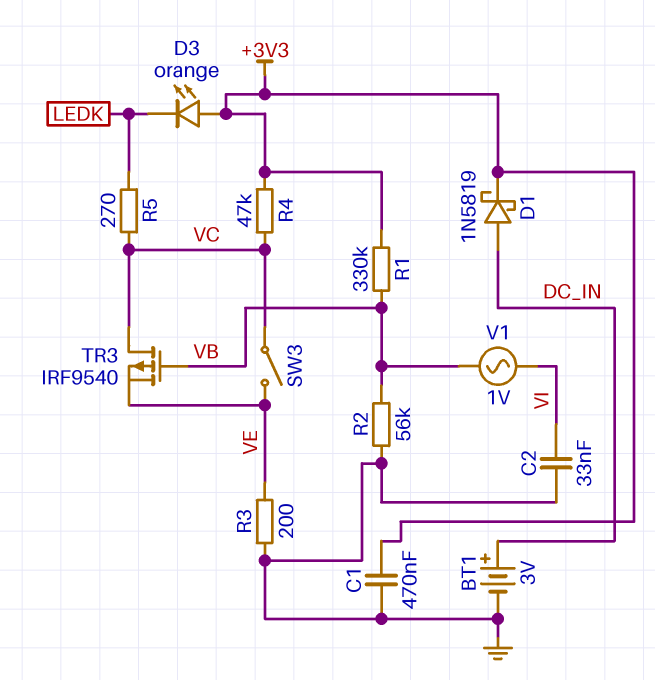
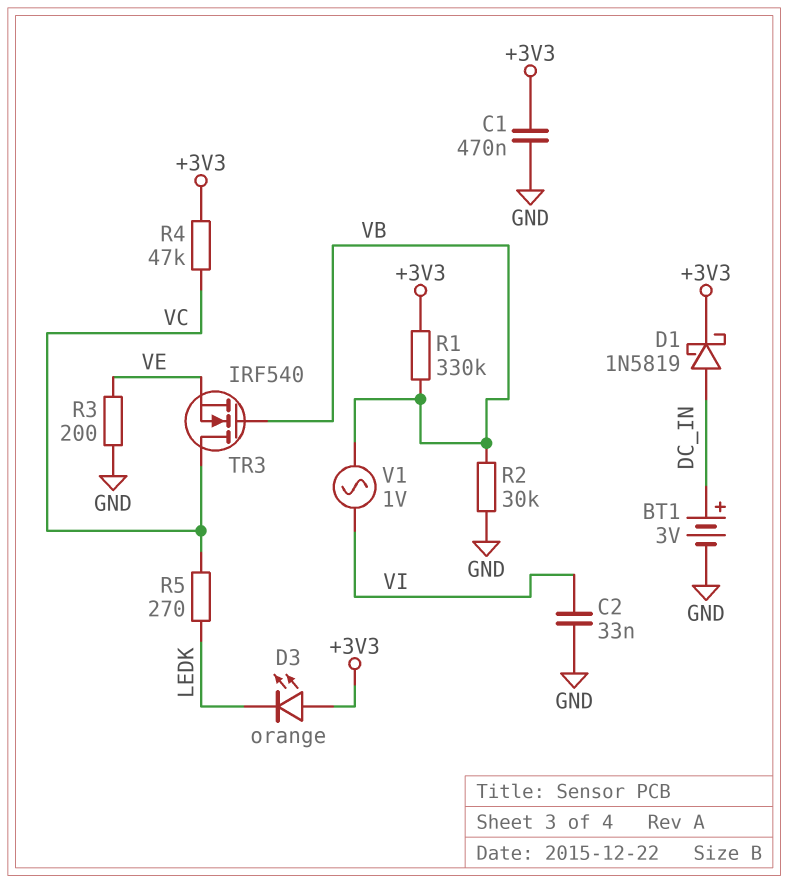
R2: 56k (GND, VB) -> 30k (GND, VB)
SW3: switch (VC, VE) -> none
TR3: PMOS IRF9540 (G VB, D VC, S VE) -> NMOS IRF540 (G VB, D VC, S VE)

